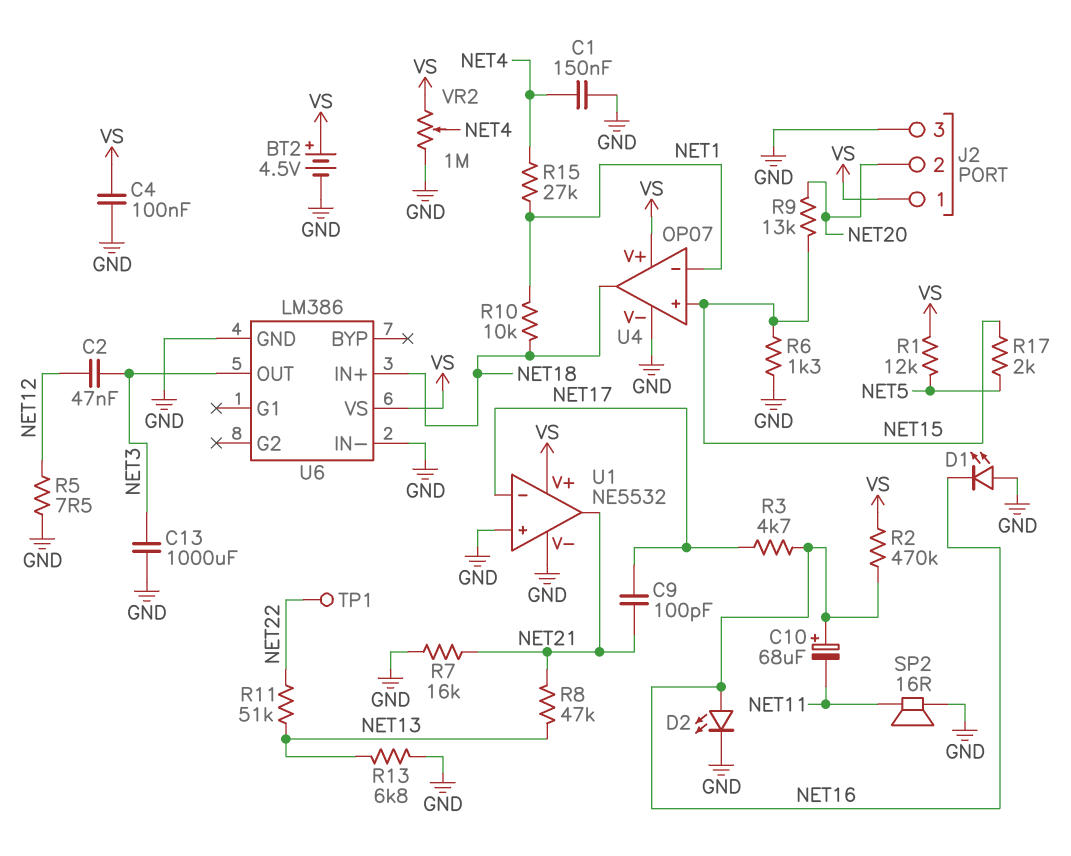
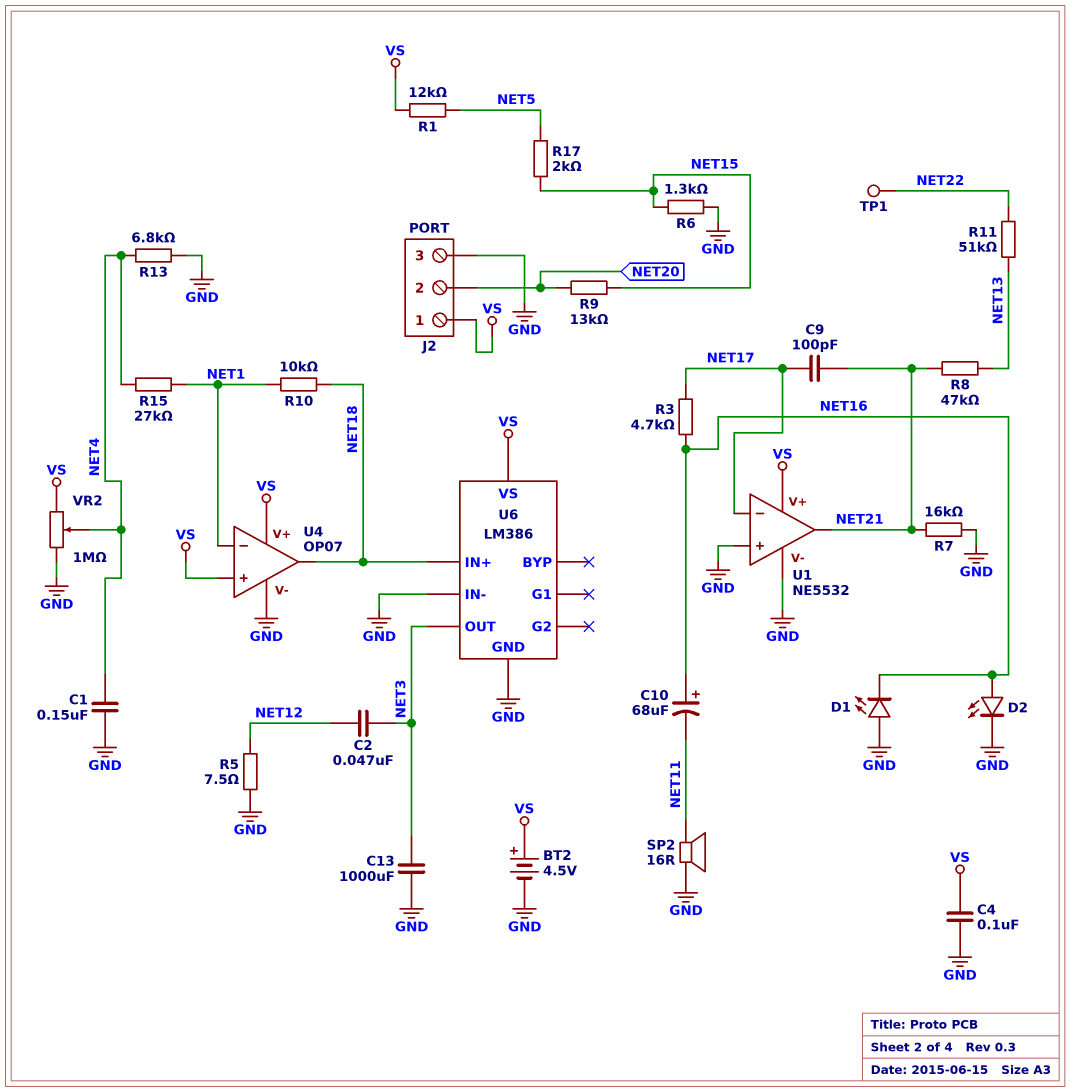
R2: 470k (NET16, VS) -> none
R13: 6.8k (GND, NET13) -> 6.8k (GND, NET4)
U4 pin in+: NET15 -> VS

